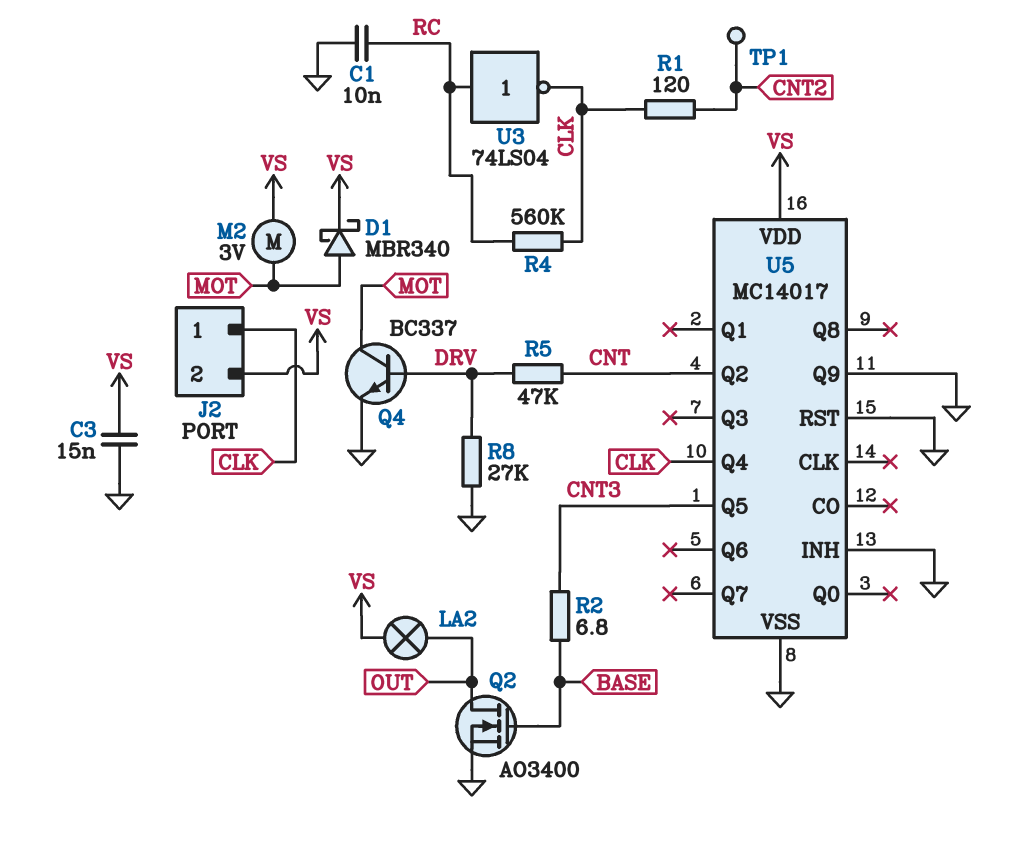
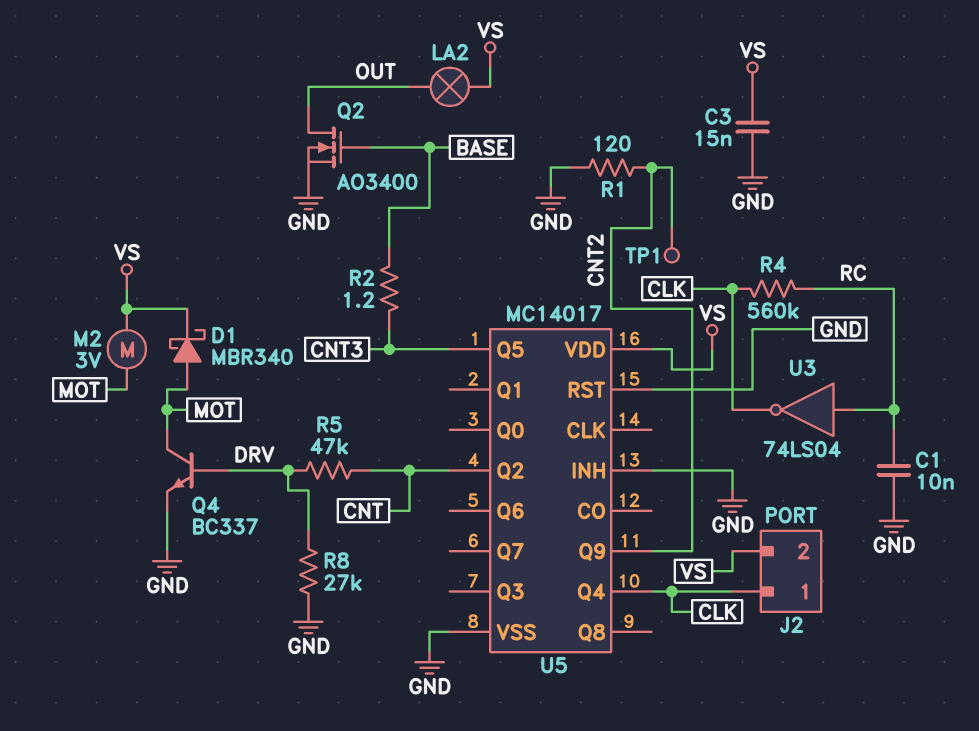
R1: 120 (CLK, CNT2) -> 120 (CNT2, GND)
R2: 6.8 (BASE, CNT3) -> 1.2 (BASE, CNT3)
U5 pin Q9: GND -> CNT2

